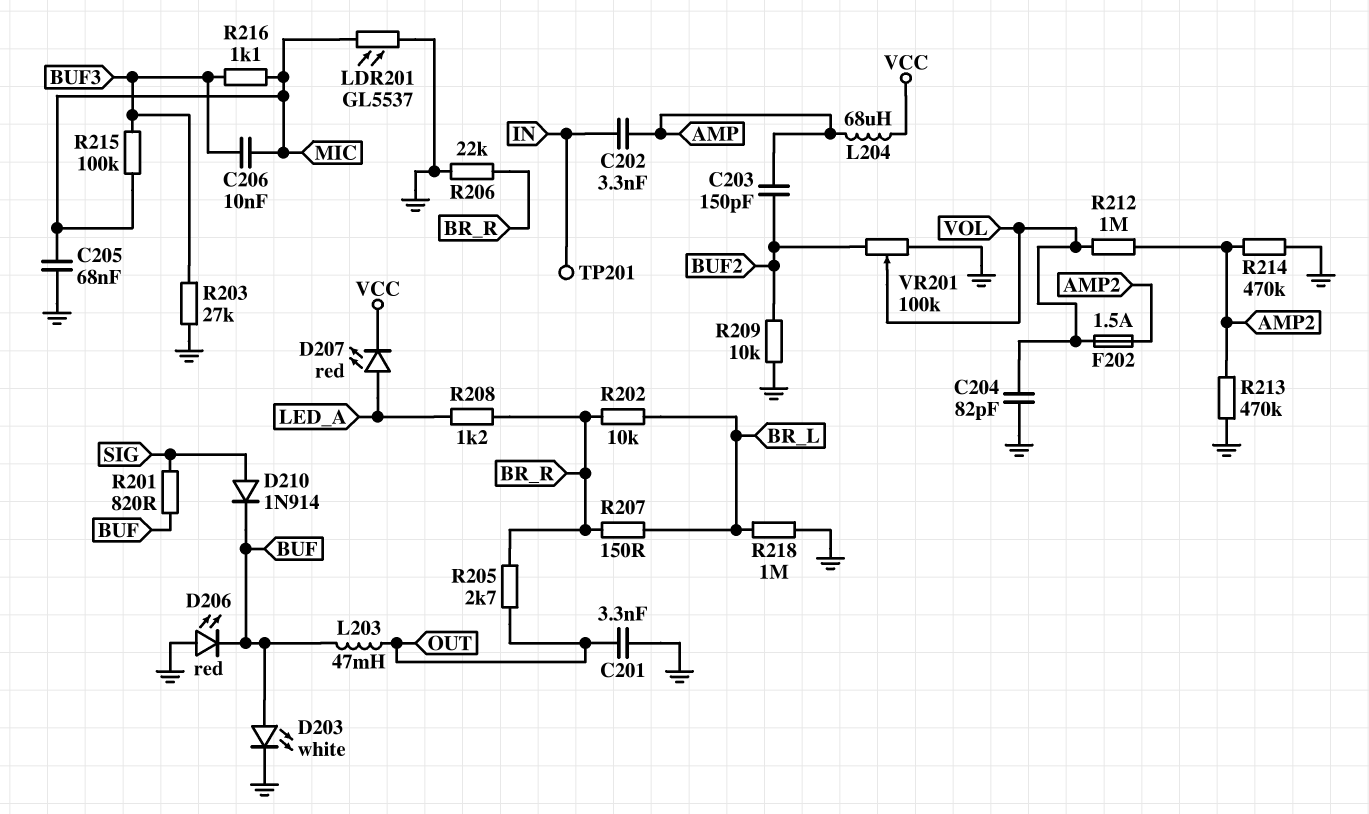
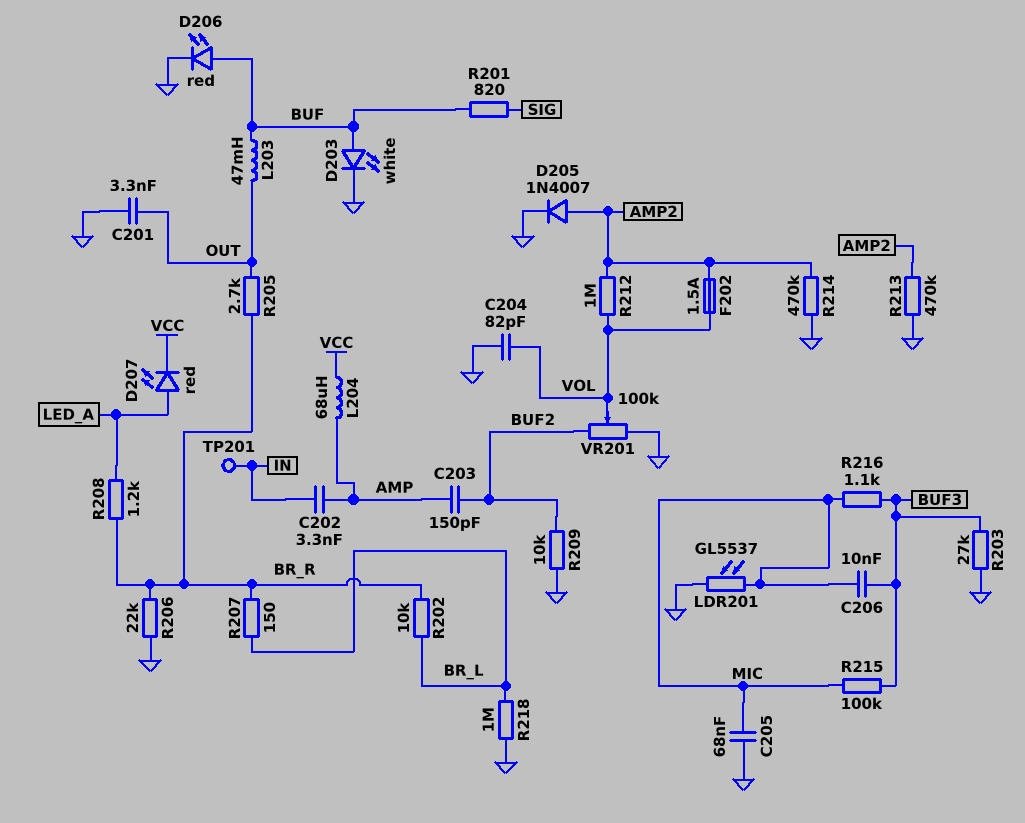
D205: none -> diode 1N4007 (A AMP2, K GND)
D206: LED red (A GND, K BUF) -> LED red (A BUF, K GND)
D210: diode 1N914 (A SIG, K BUF) -> none

